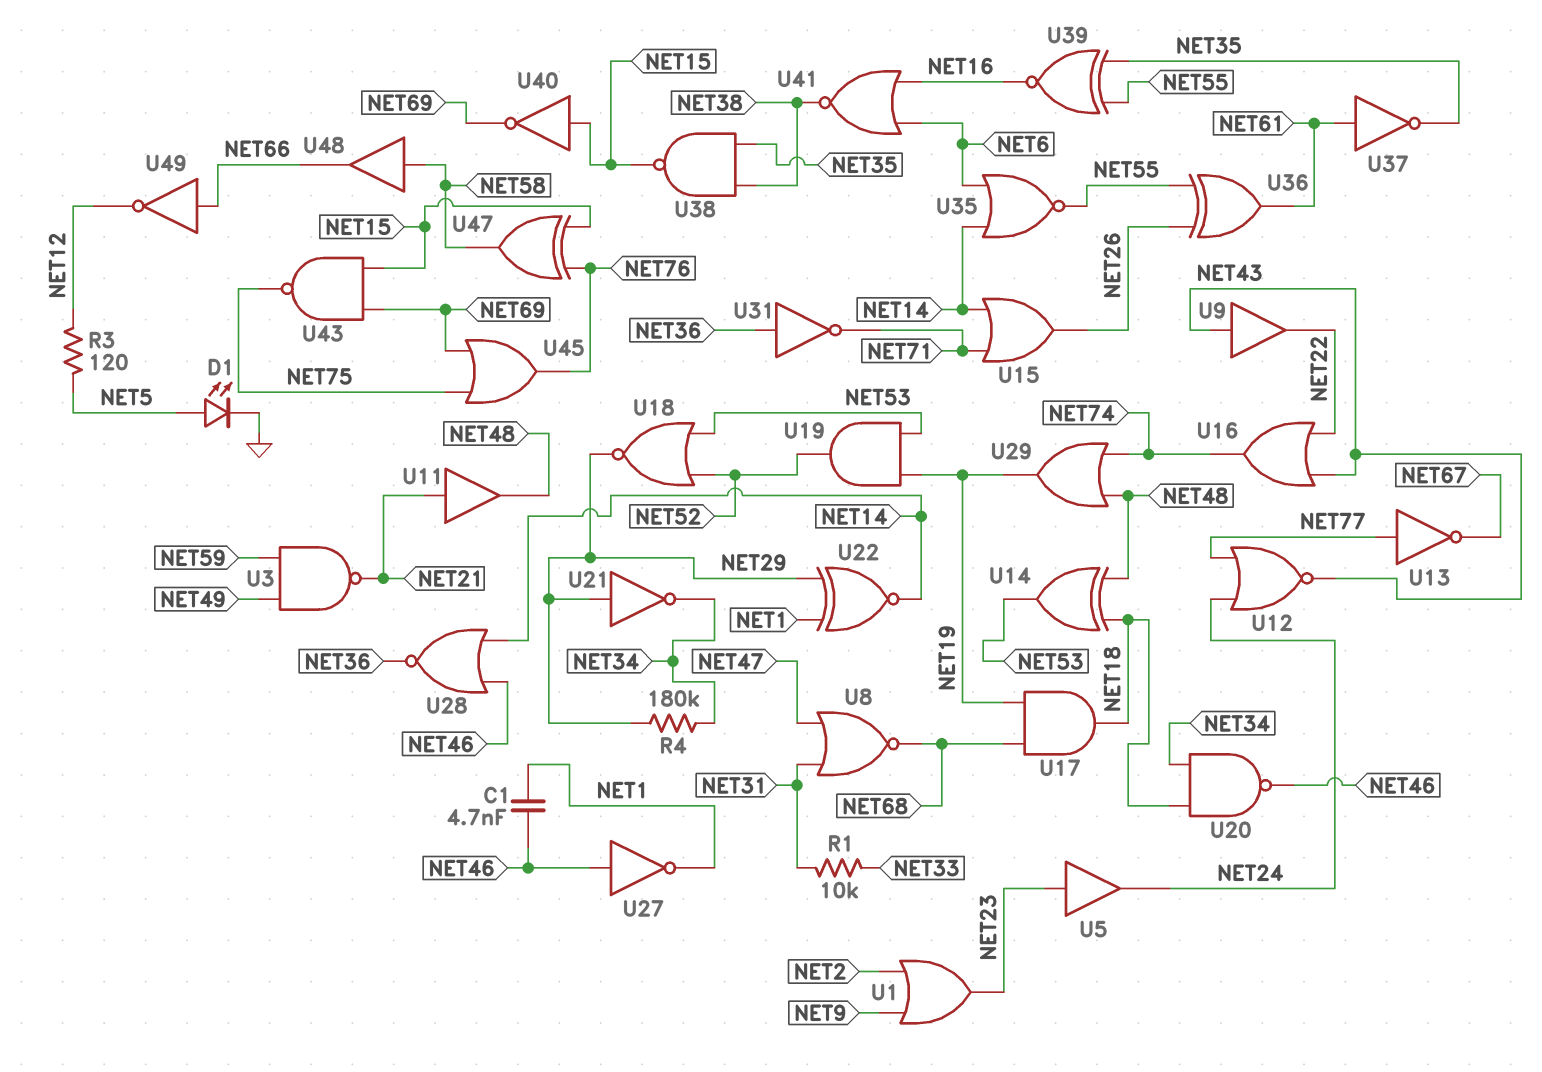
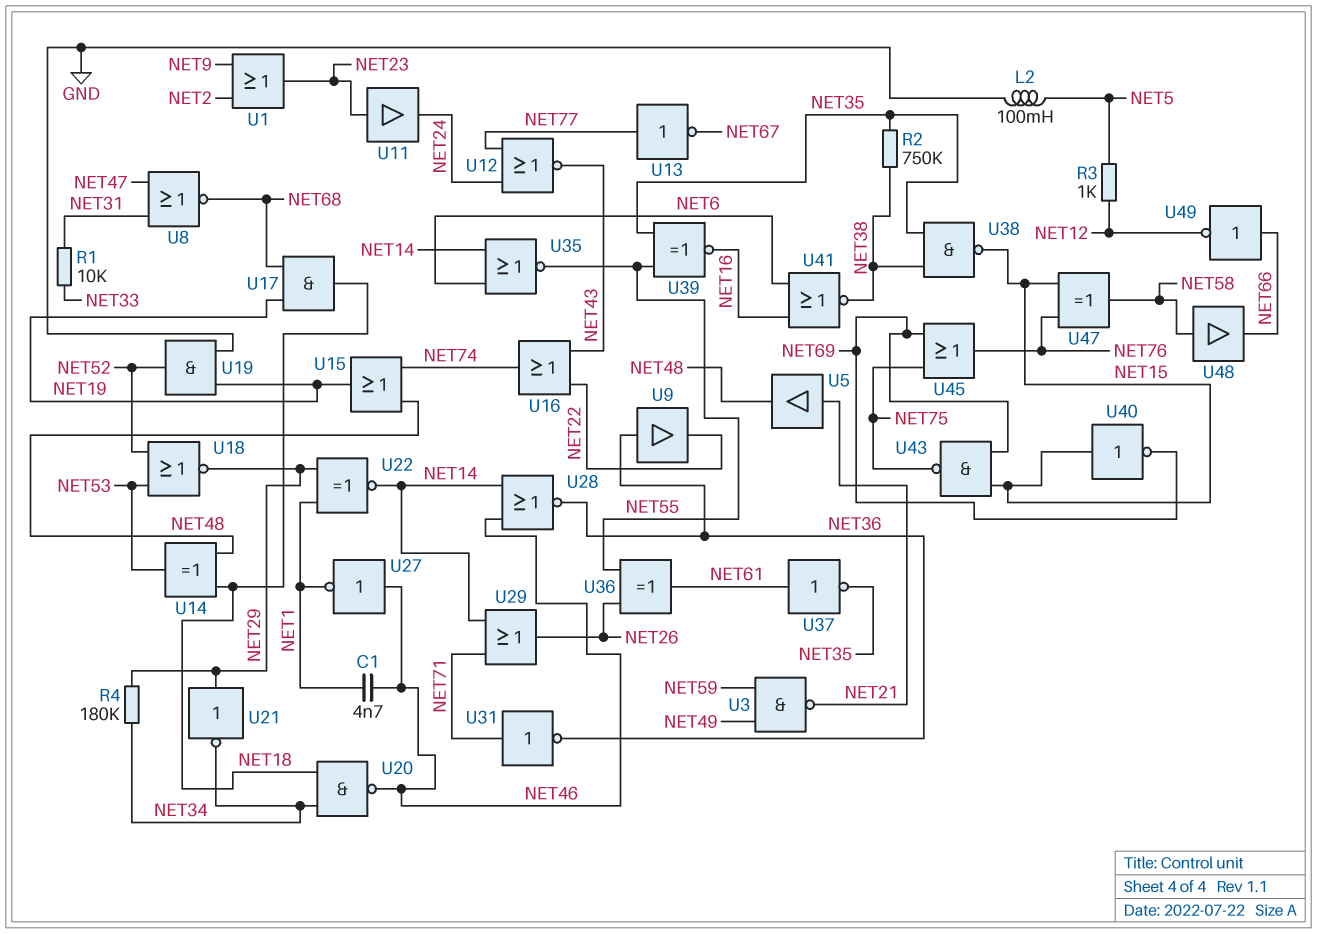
D1: LED (A NET5, K GND) -> none
L2: none -> 100mH (GND, NET5)
R2: none -> 750k (NET35, NET38)
R3: 120 (NET5, NET12) -> 1k (NET5, NET12)
U5: buffer (in NET23, out NET24) -> buffer (in NET21, out NET48)
U9: buffer (in NET43, out NET22) -> buffer (in NET36, out NET22)
U11: buffer (in NET21, out NET48) -> buffer (in NET23, out NET24)
U15: OR (in NET14, in NET71, out NET26) -> OR (in NET48, in NET74, out NET19)
U19: AND (in NET19, in NET53, out NET52) -> AND (in GND, in NET19, out NET52)
U29: OR (in NET48, in NET74, out NET19) -> OR (in NET14, in NET71, out NET26)
U31: NOT (in NET36, out NET71) -> NOT (in NET71, out NET36)

